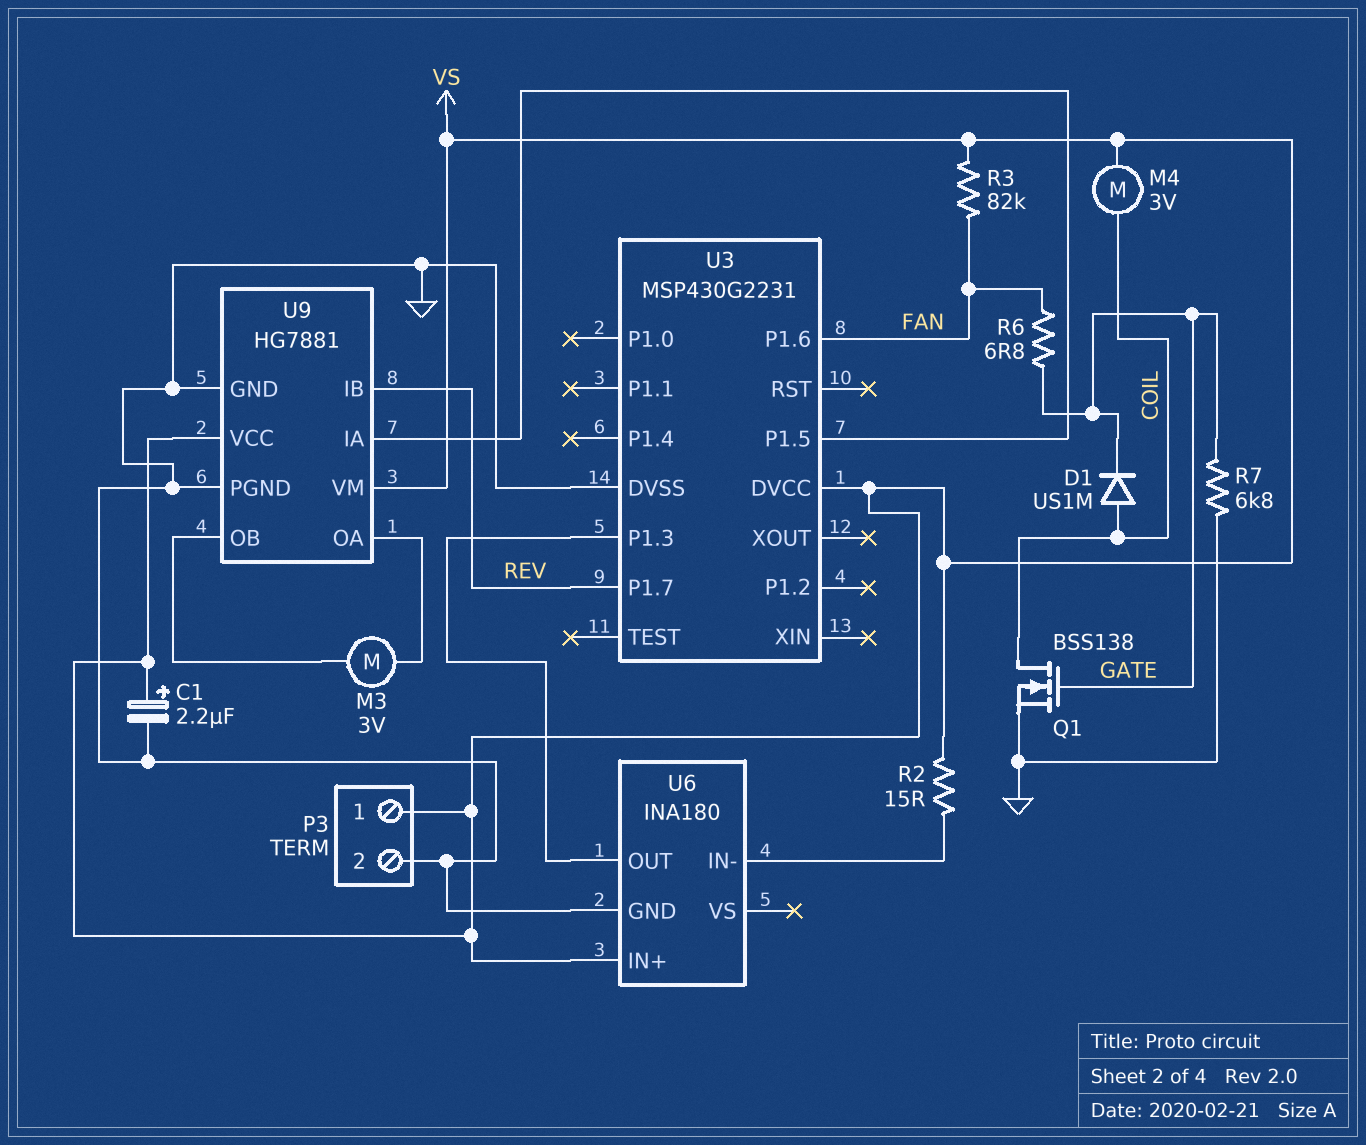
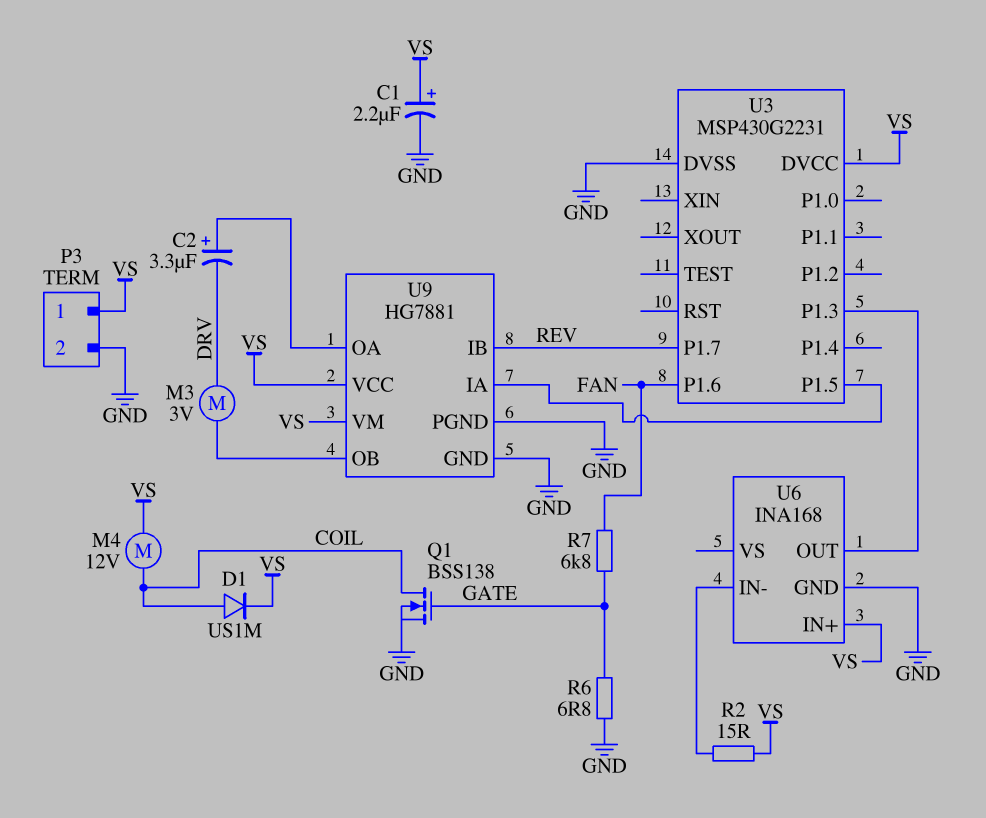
C2: none -> 3.3uF (plus U9/OA, minus DRV)
D1: diode US1M (A COIL, K GATE) -> diode US1M (A COIL, K VS)
M3: motor 3V (U9/OA, U9/OB) -> motor 3V (DRV, U9/OB)
M4: motor 3V (COIL, VS) -> motor 12V (COIL, VS)
R3: 82k (FAN, VS) -> none
R6: 6.8 (FAN, GATE) -> 6.8 (GATE, GND)
R7: 6.8k (GATE, GND) -> 6.8k (FAN, GATE)
U6: INA180 -> INA168

